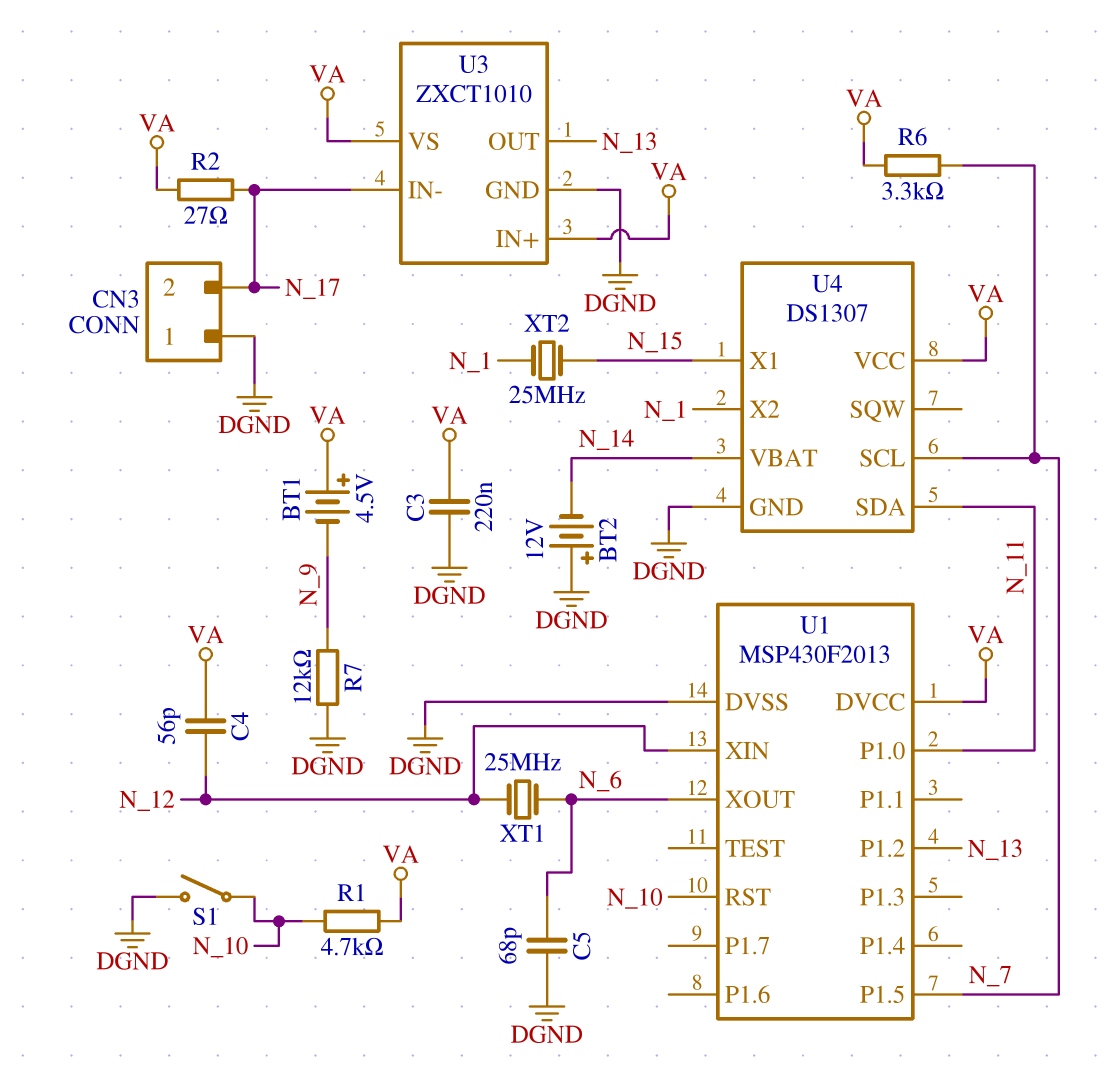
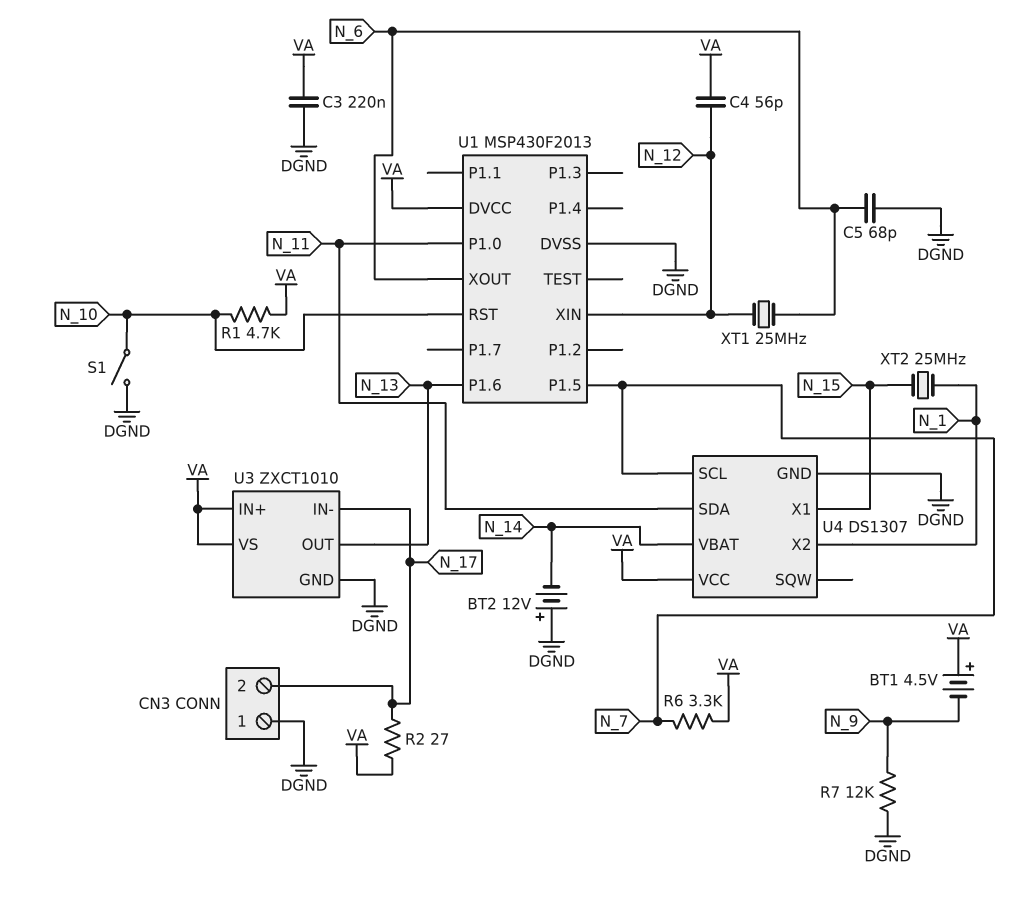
U1 pin P1.2: N_13 -> none
U1 pin P1.6: none -> N_13

